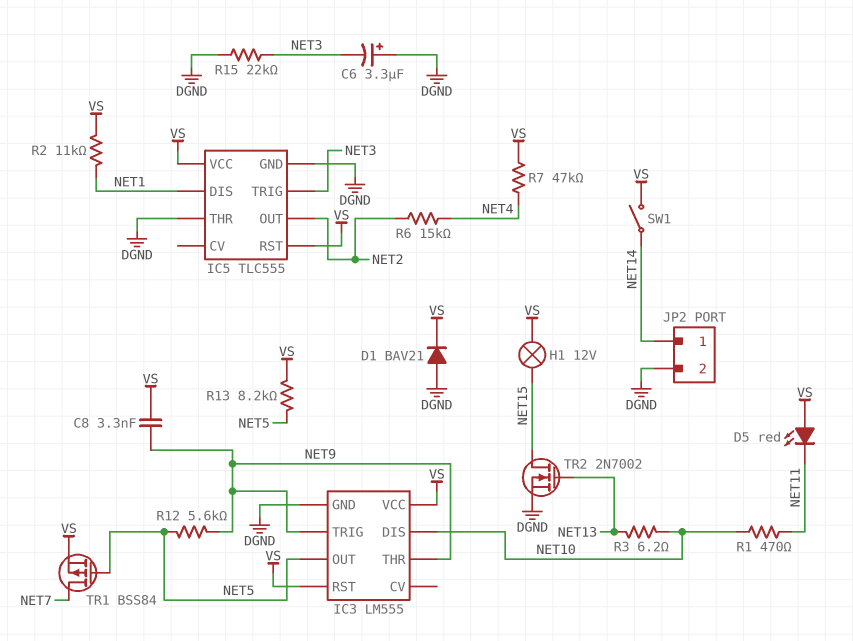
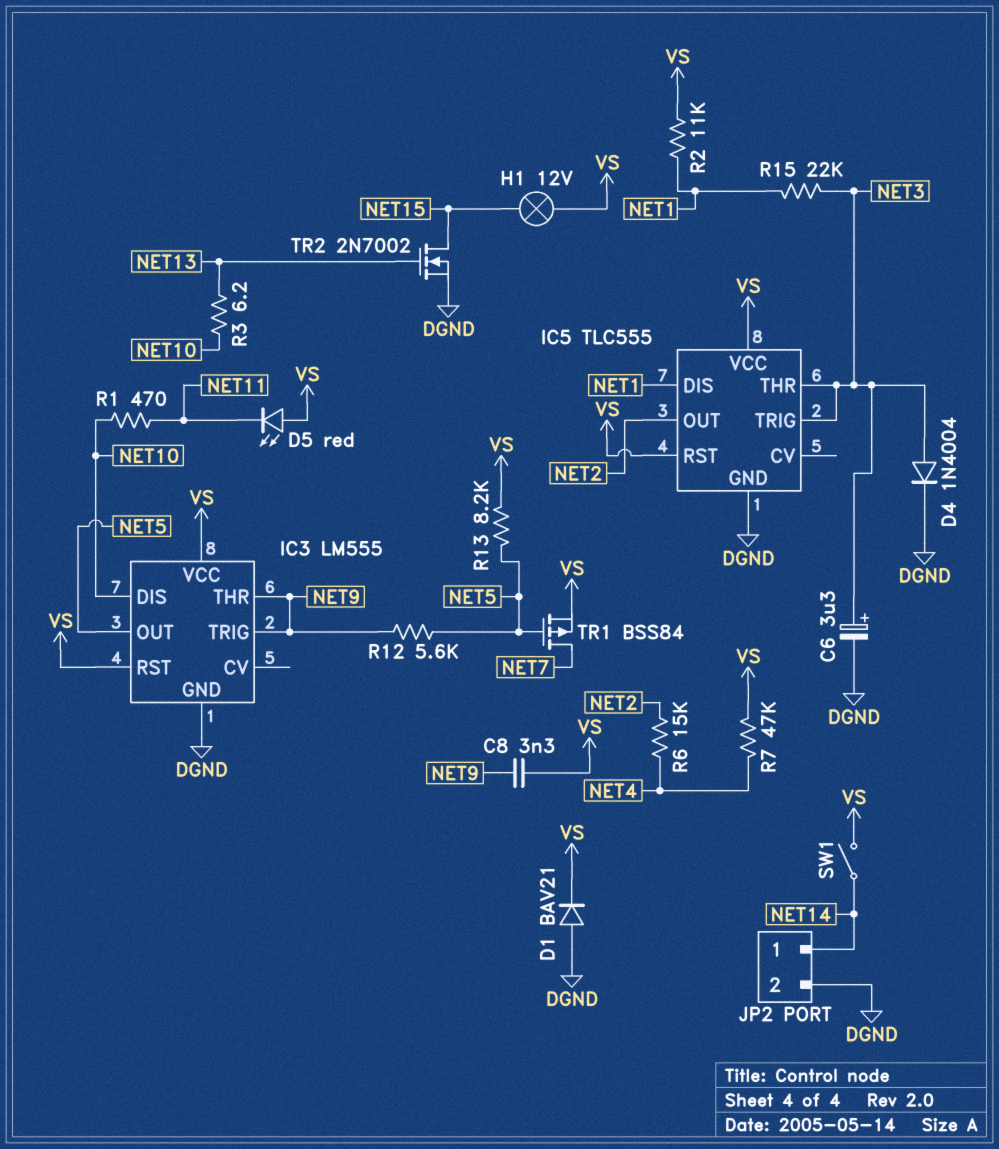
C6: 3.3uF (plus DGND, minus NET3) -> 3.3uF (plus NET3, minus DGND)
D4: none -> diode 1N4004 (A NET3, K DGND)
IC5 pin THR: DGND -> NET3
R15: 22k (DGND, NET3) -> 22k (NET1, NET3)

